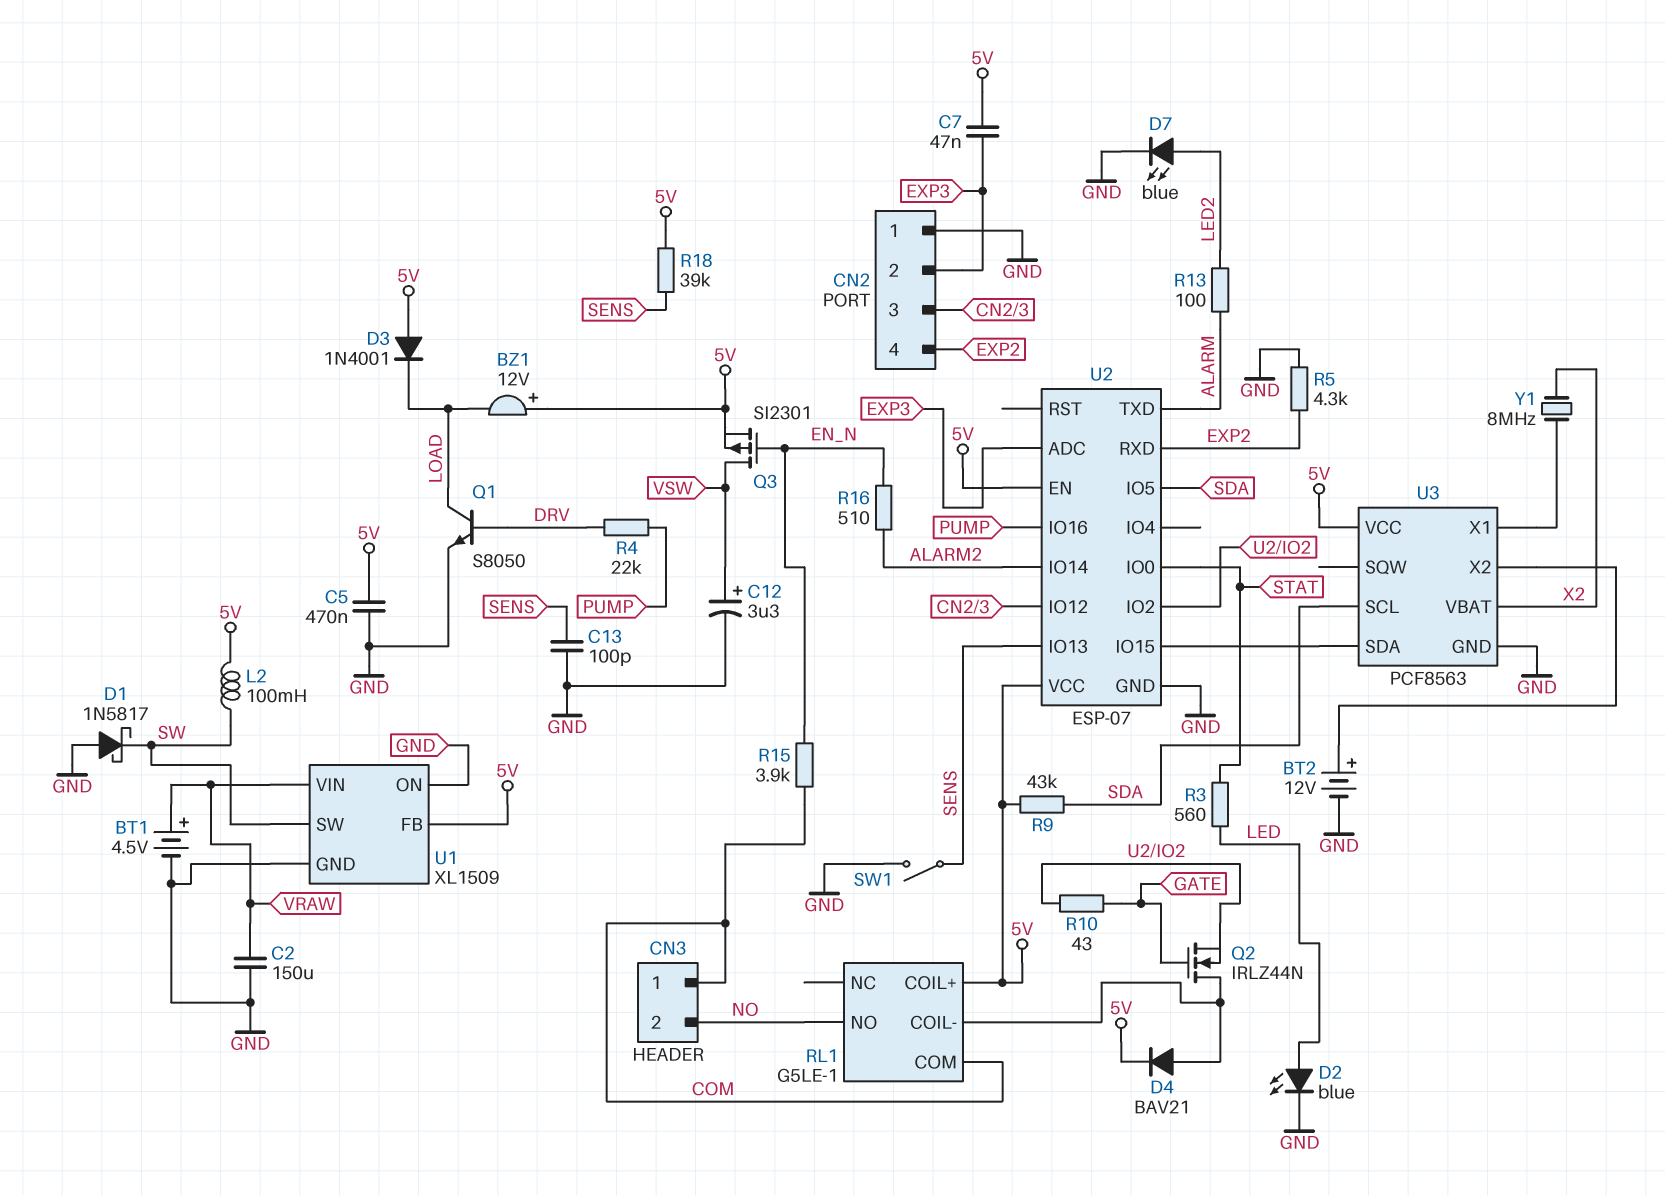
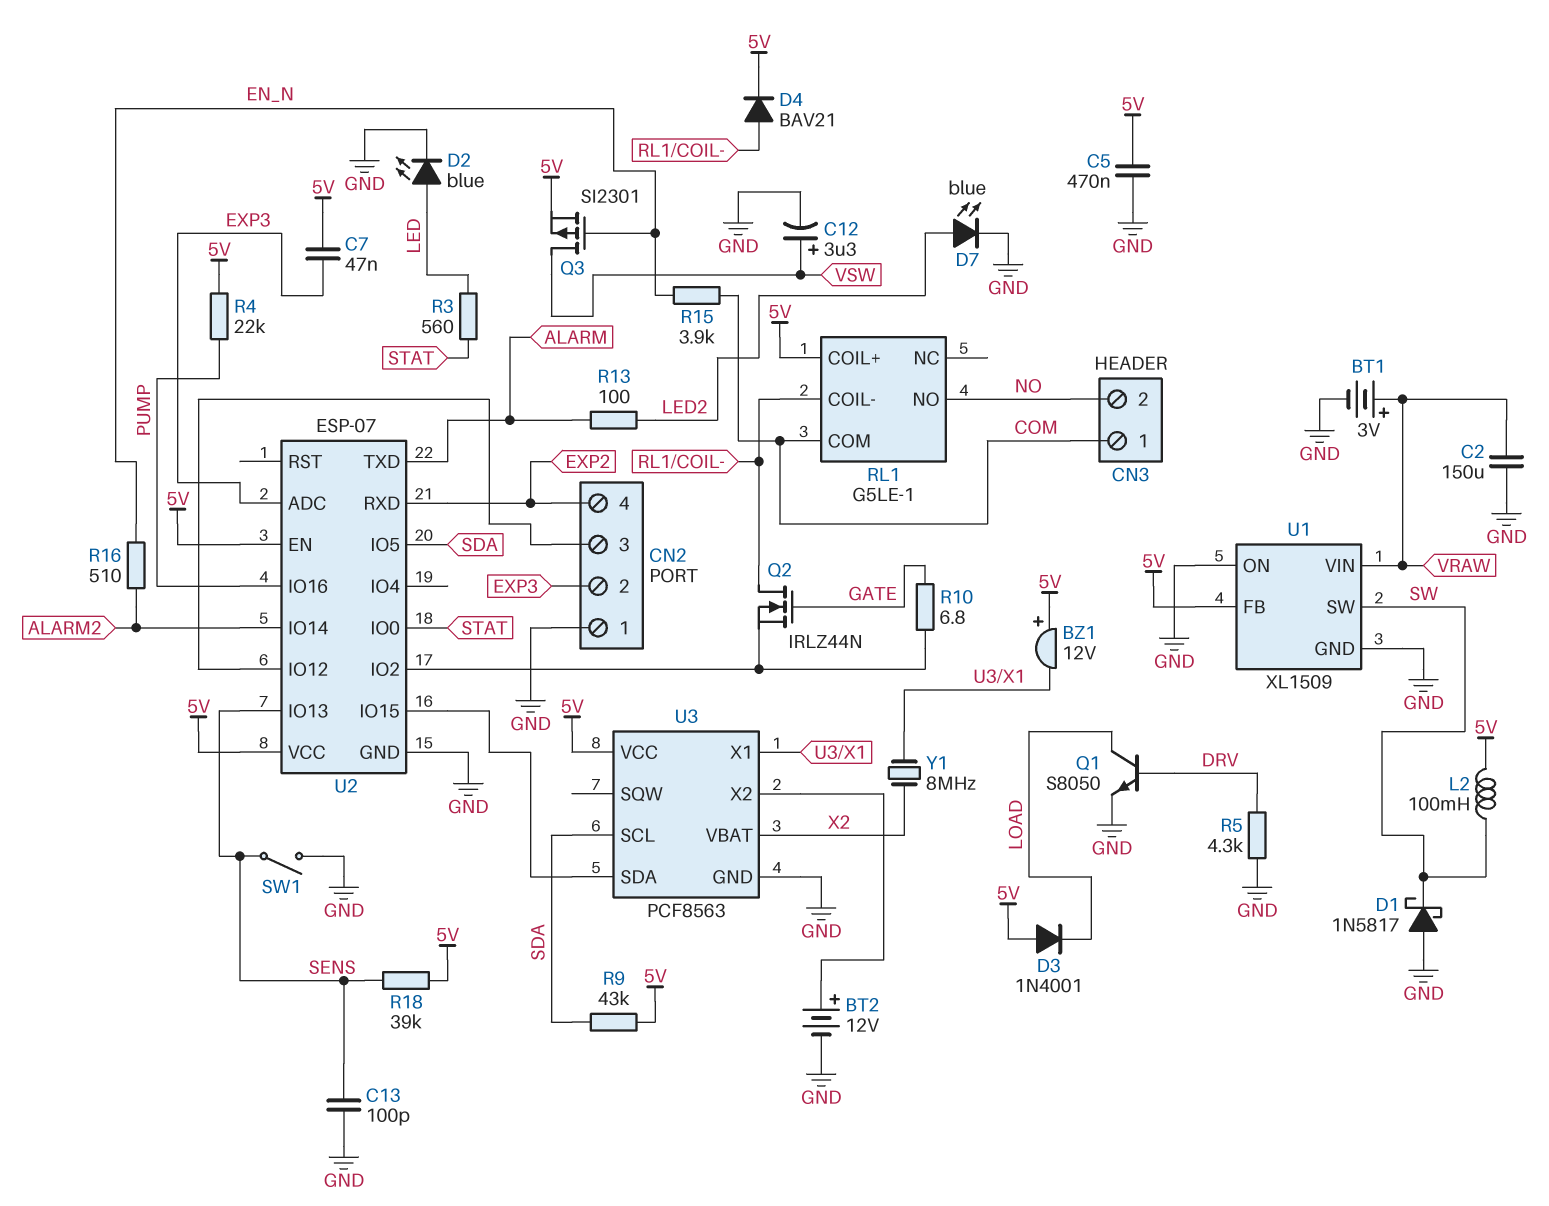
BT1: 4.5V (plus VRAW, minus GND) -> 3V (plus VRAW, minus GND)
BZ1: buzzer 12V (plus 5V, minus LOAD) -> buzzer 12V (plus 5V, minus U3/X1)
R4: 22k (DRV, PUMP) -> 22k (5V, PUMP)
R5: 4.3k (EXP2, GND) -> 4.3k (DRV, GND)
R10: 43 (GATE, U2/IO2) -> 6.8 (GATE, U2/IO2)

